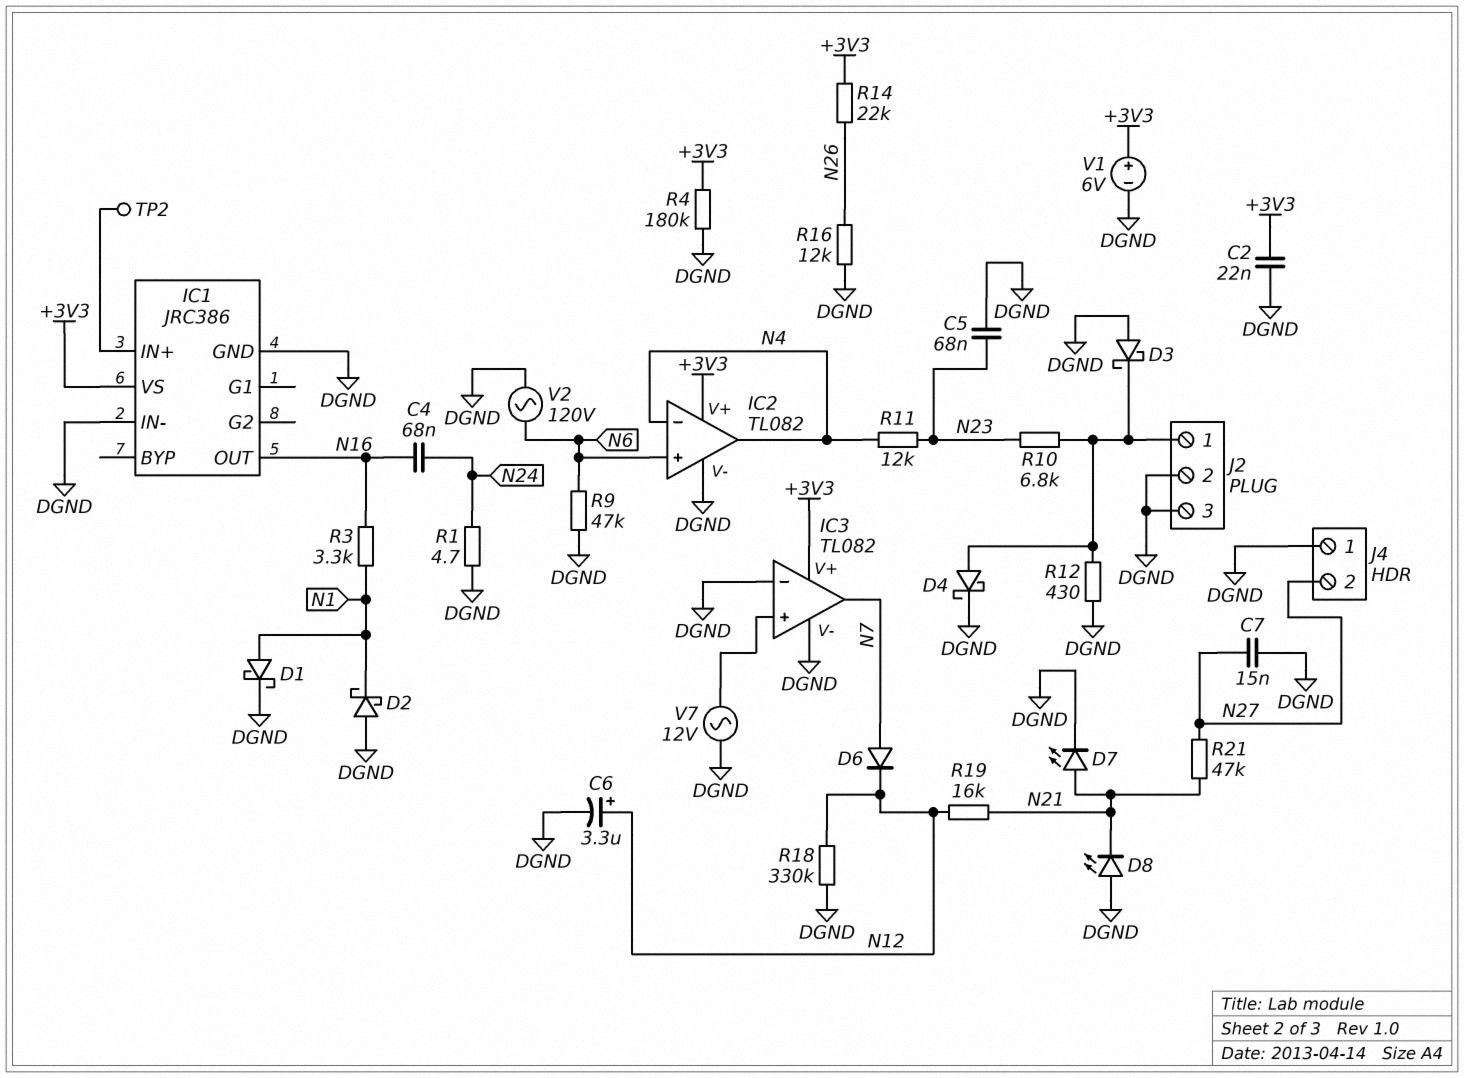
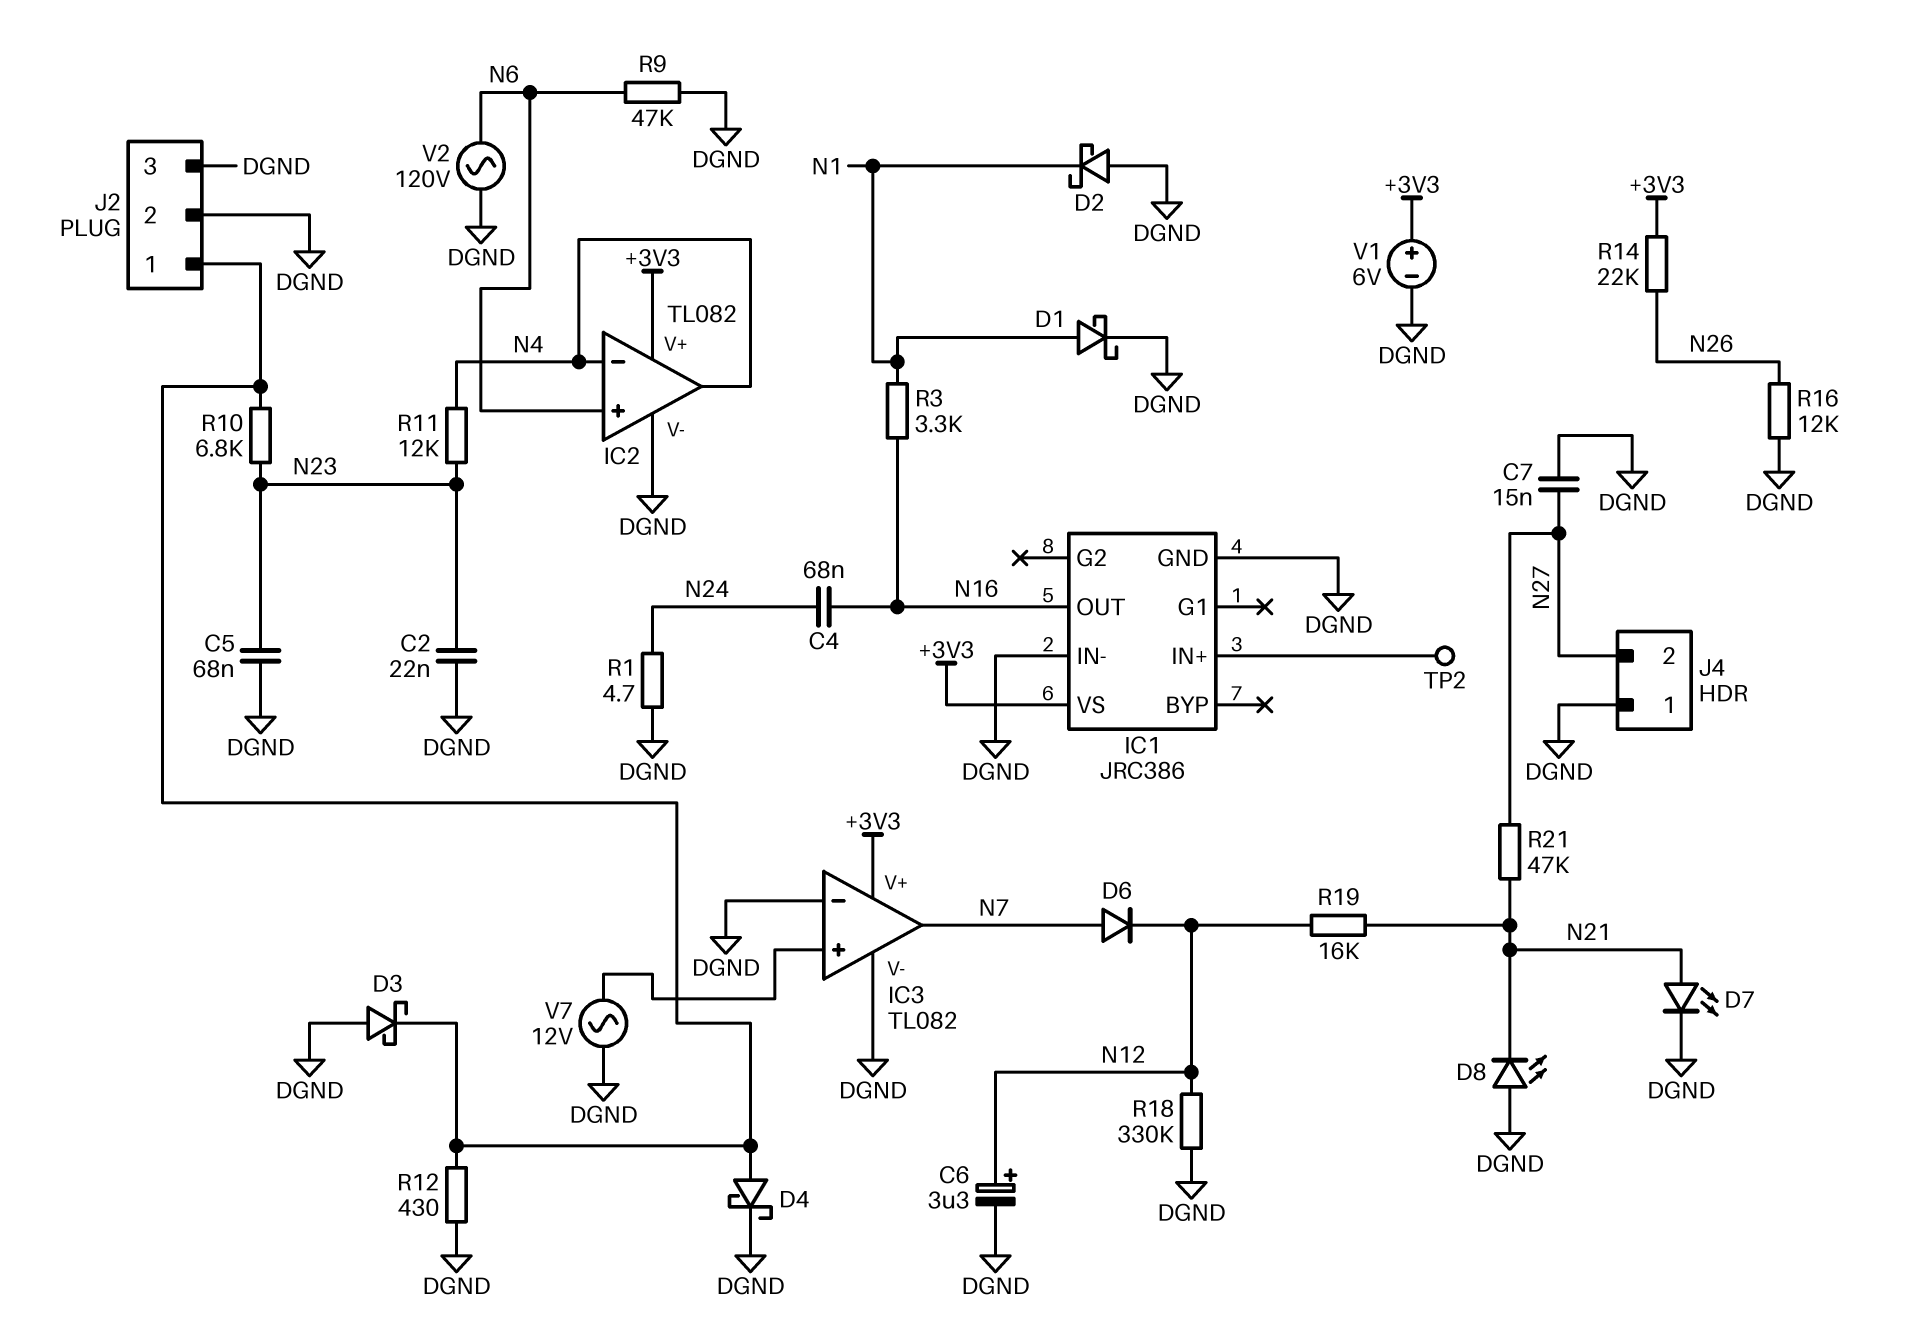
C2: 22nF (+3V3, DGND) -> 22nF (DGND, N23)
R4: 180k (+3V3, DGND) -> none

